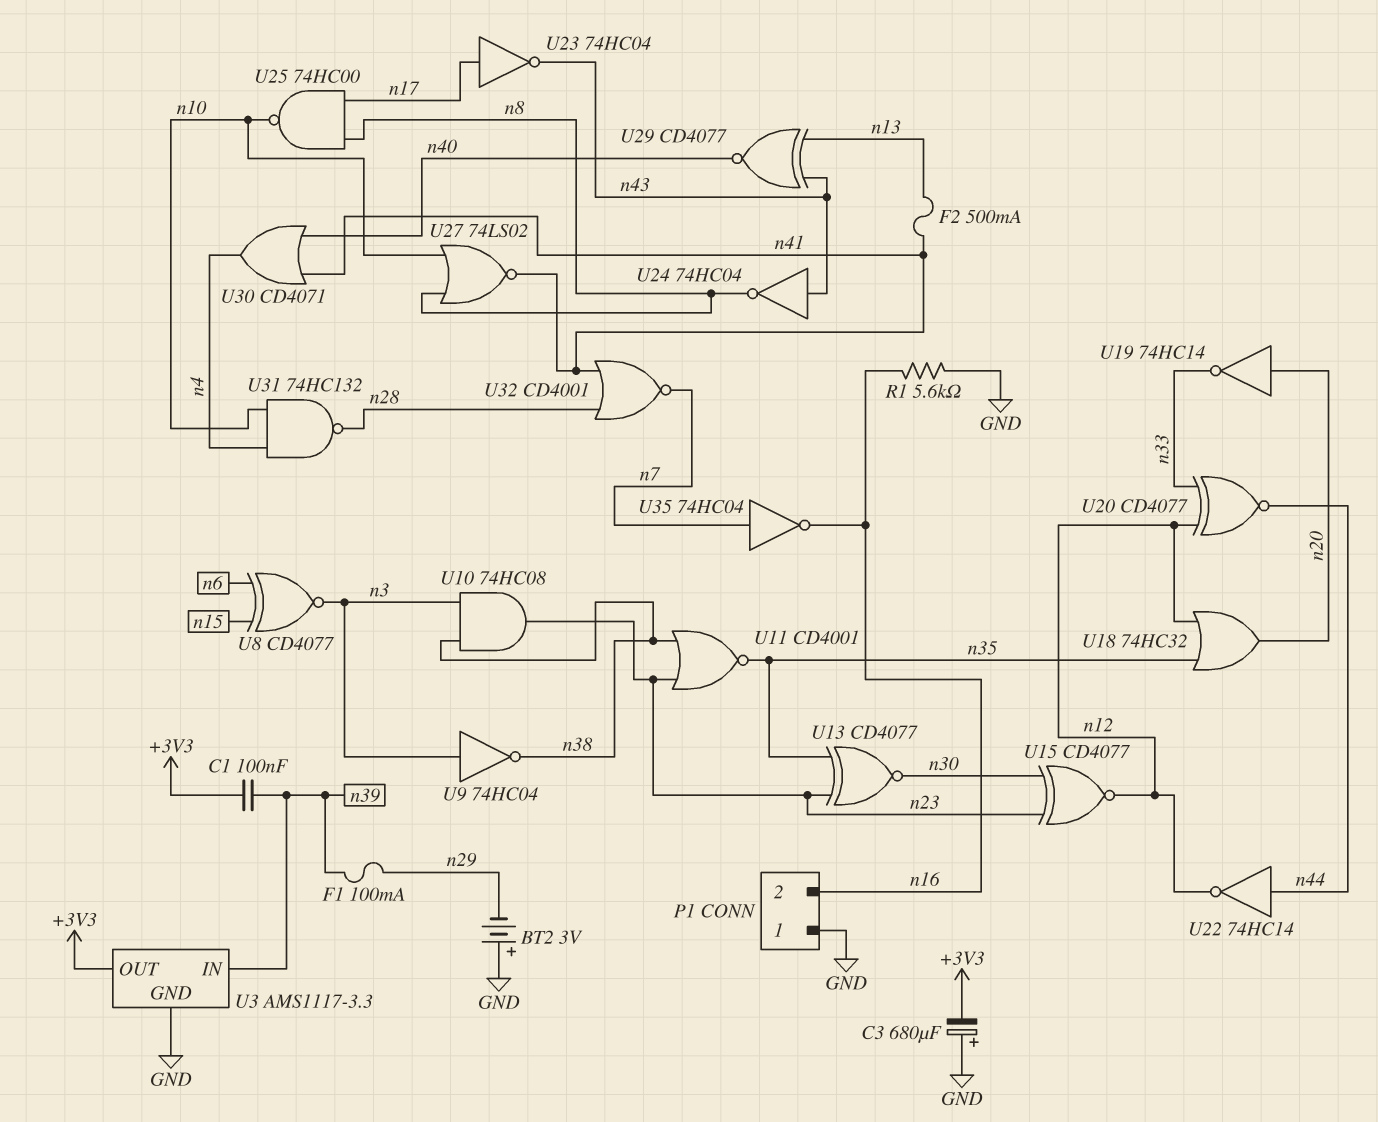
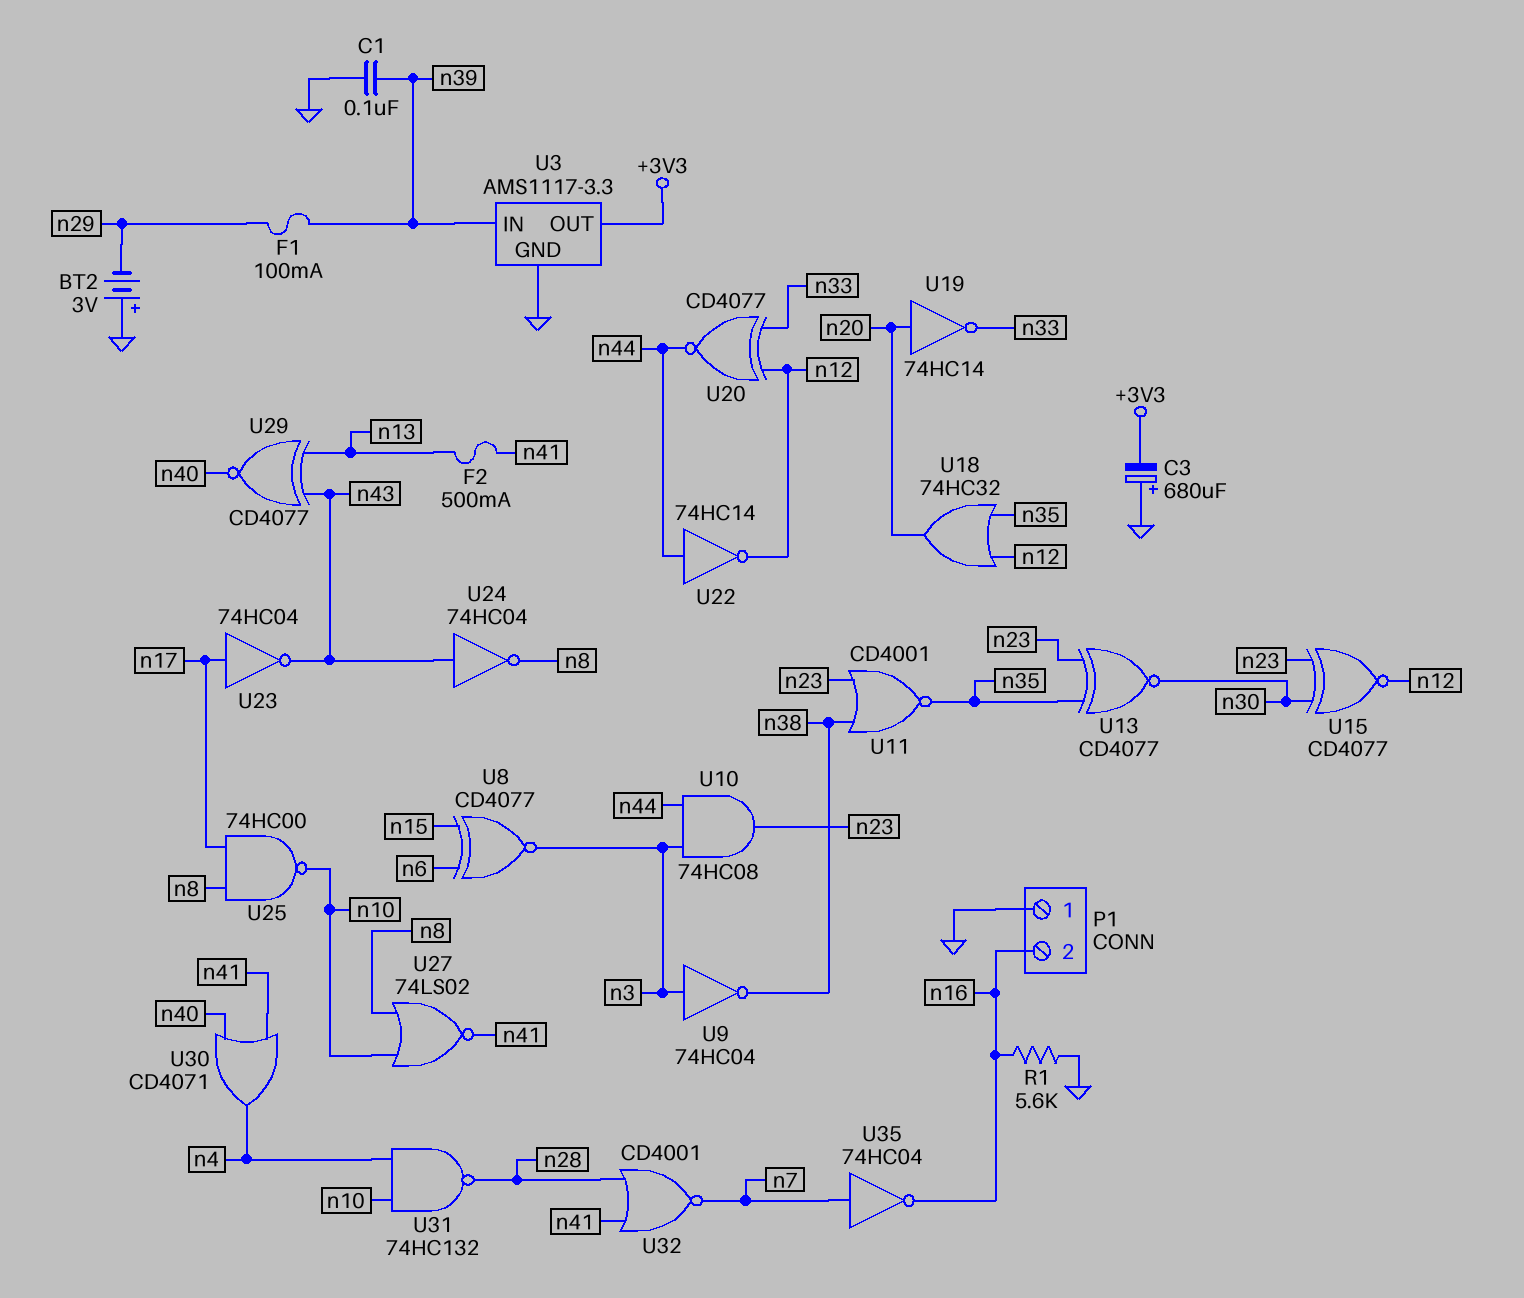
C1: 100nF (+3V3, n39) -> 100nF (GND, n39)
U10: AND 74HC08 (in n3, in n38, out n23) -> AND 74HC08 (in n3, in n44, out n23)

